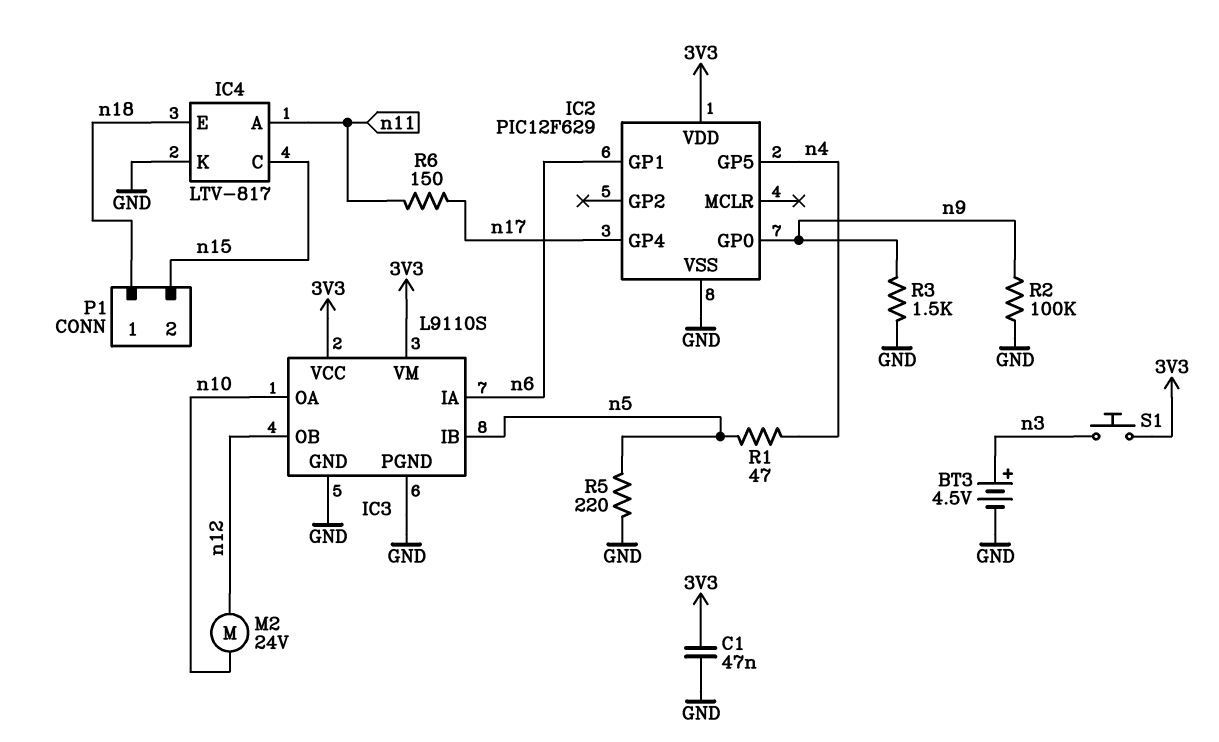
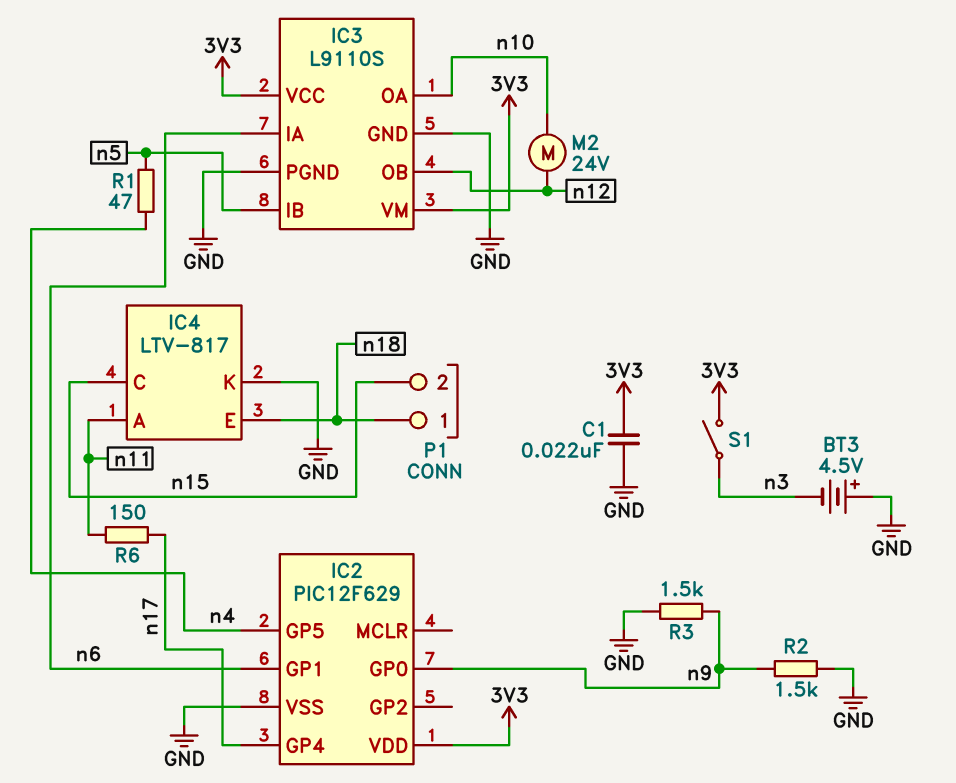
BT3: 4.5V (plus n3, minus GND) -> 4.5V (plus GND, minus n3)
C1: 47nF (3V3, GND) -> 22nF (3V3, GND)
R2: 100k (GND, n9) -> 1.5k (GND, n9)
R5: 220 (GND, n5) -> none
S1: button (3V3, n3) -> switch (3V3, n3)

